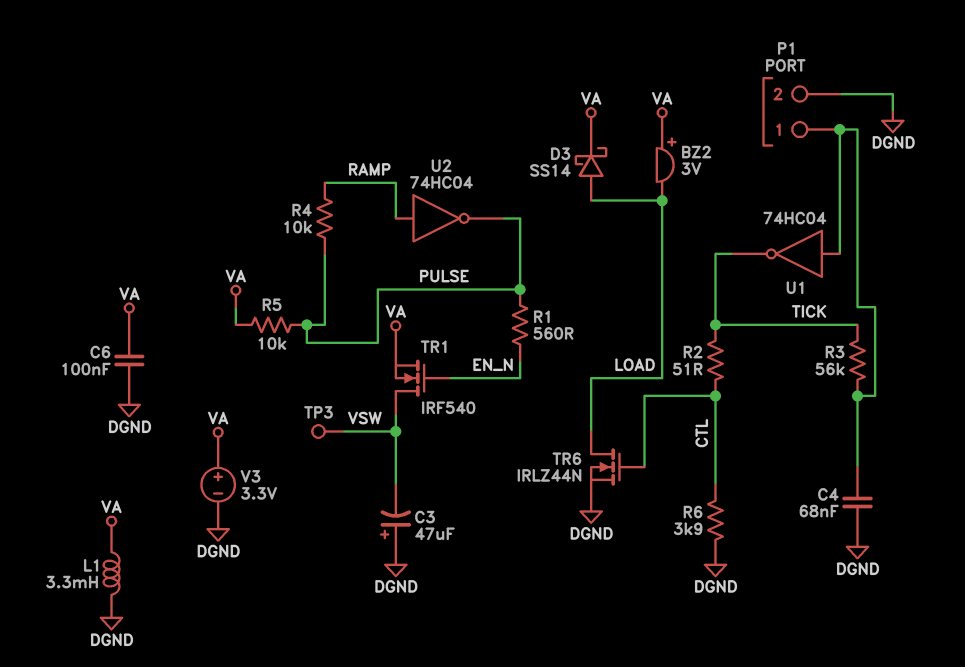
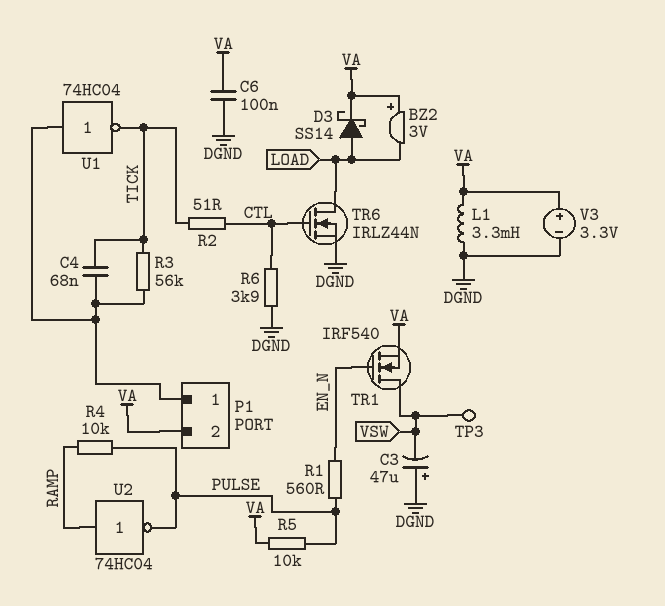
C4: 68nF (DGND, P1/1) -> 68nF (P1/1, TICK)
P1 pin 2: DGND -> VA

